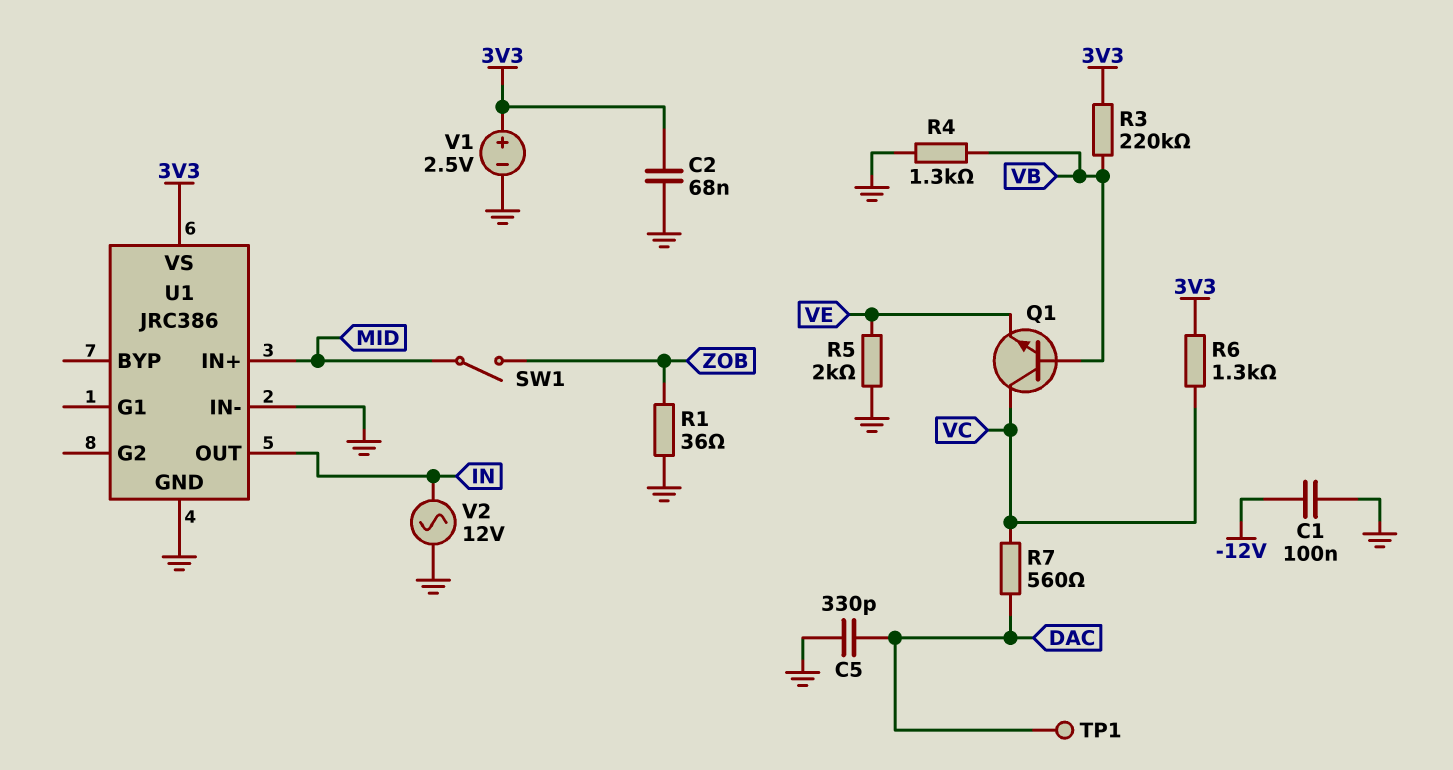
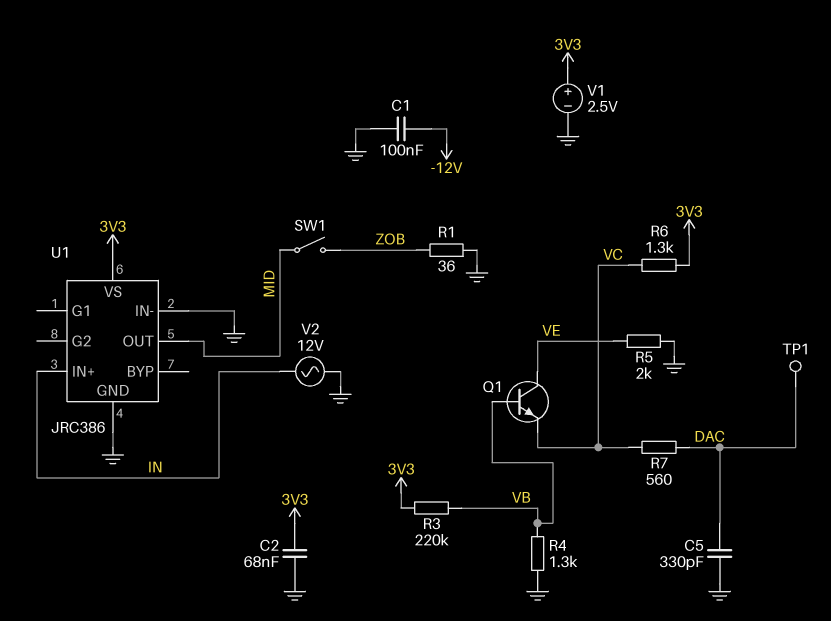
Q1: NPN (B VB, C VC, E VE) -> NPN (B VB, C VE, E VC)
U1 pin IN+: MID -> IN
U1 pin OUT: IN -> MID

